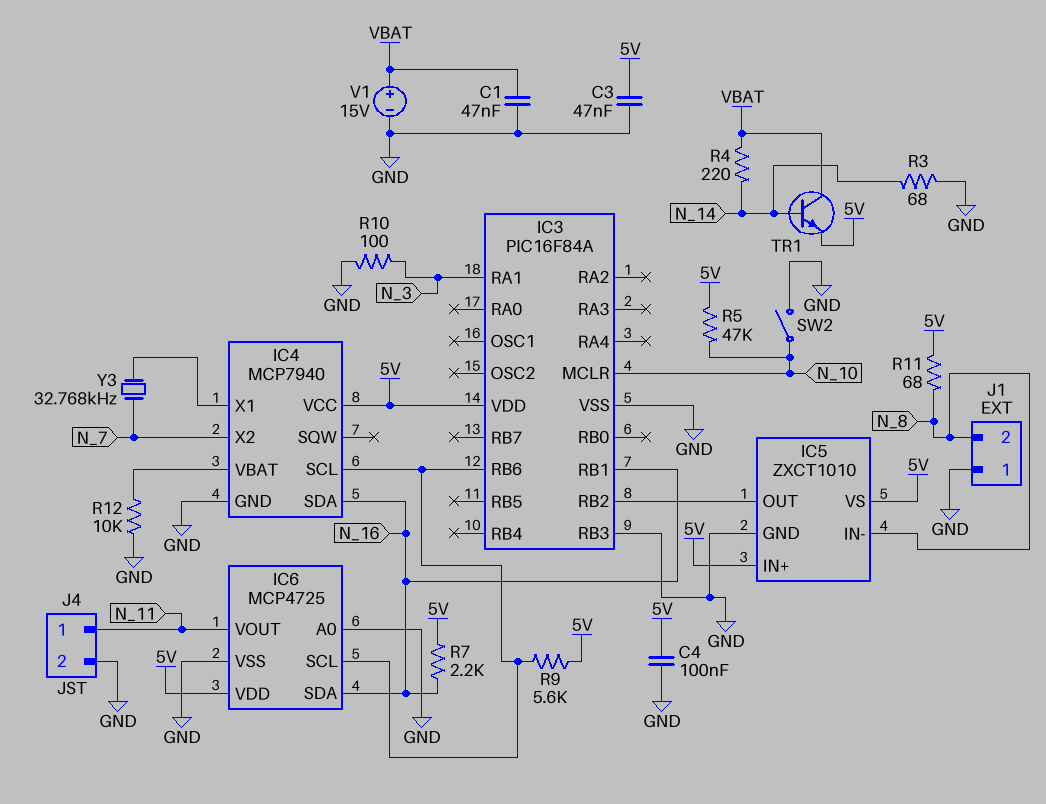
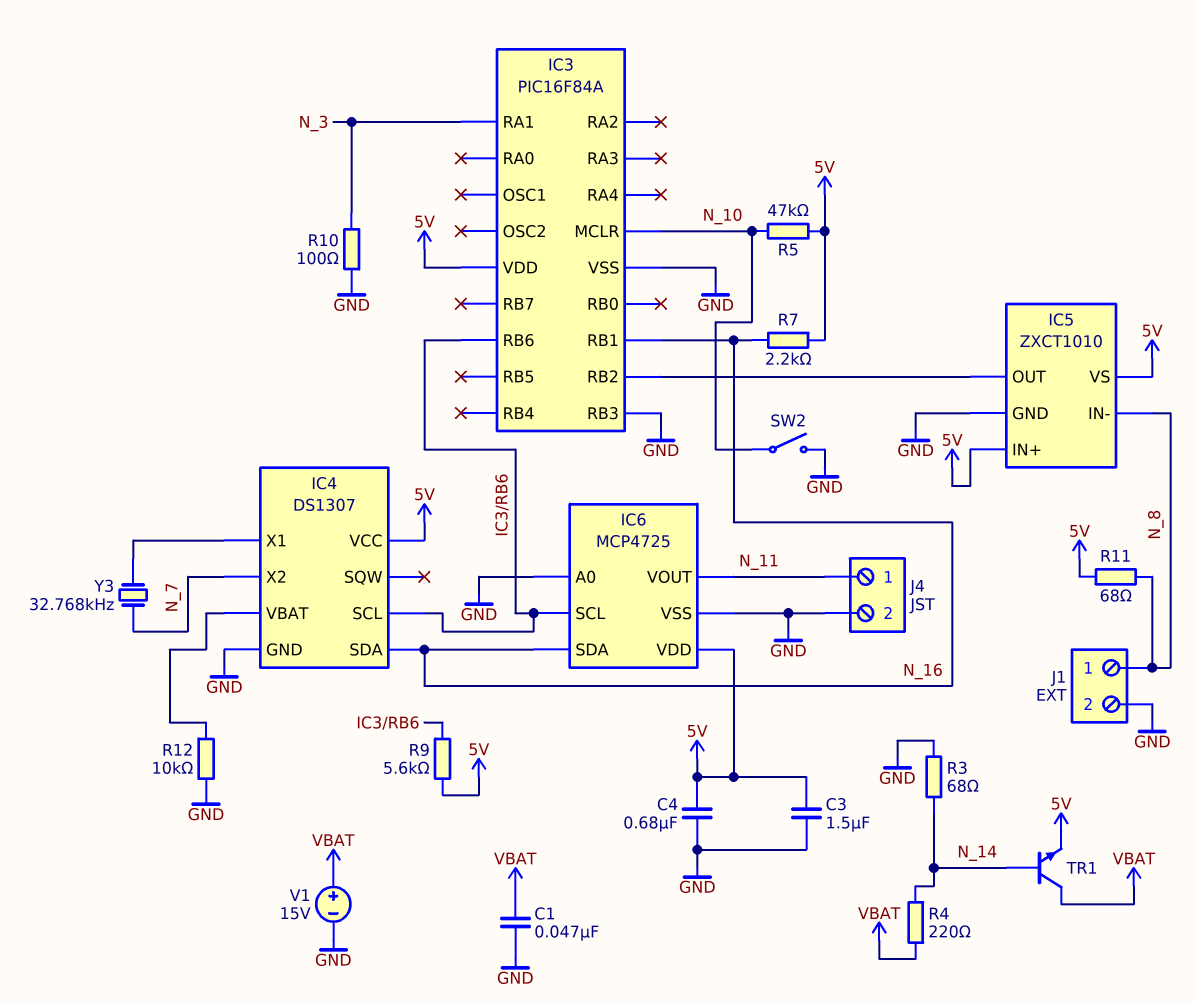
C3: 47nF (5V, GND) -> 1.5uF (5V, GND)
C4: 100nF (5V, GND) -> 680nF (5V, GND)
IC4: MCP7940 -> DS1307
J1 pin 1: GND -> N_8
J1 pin 2: N_8 -> GND

